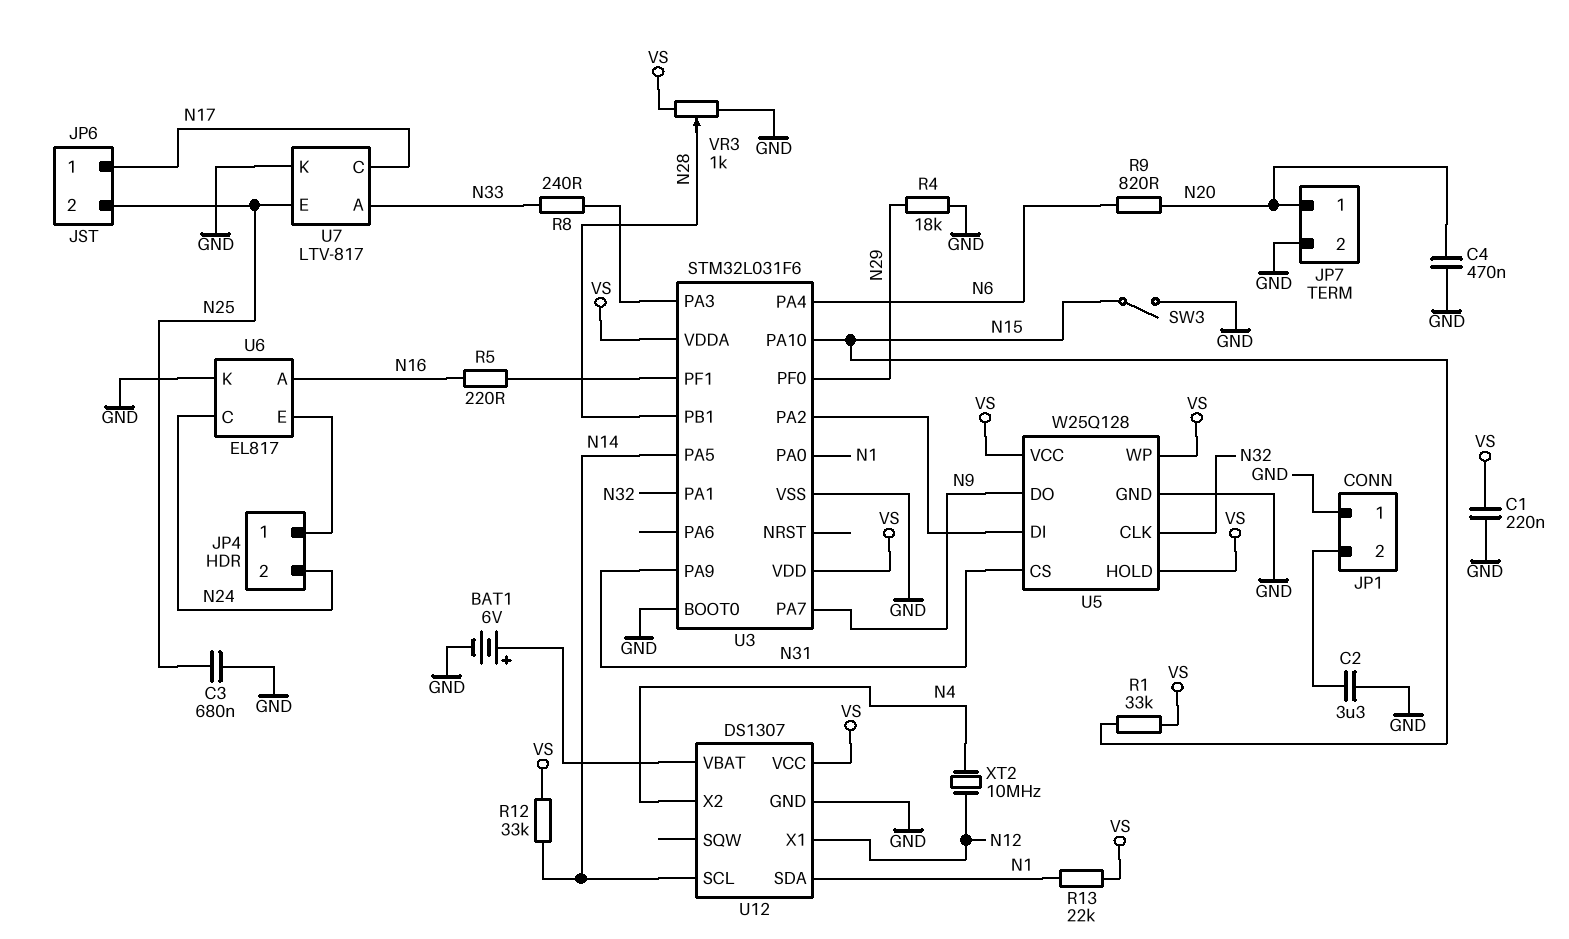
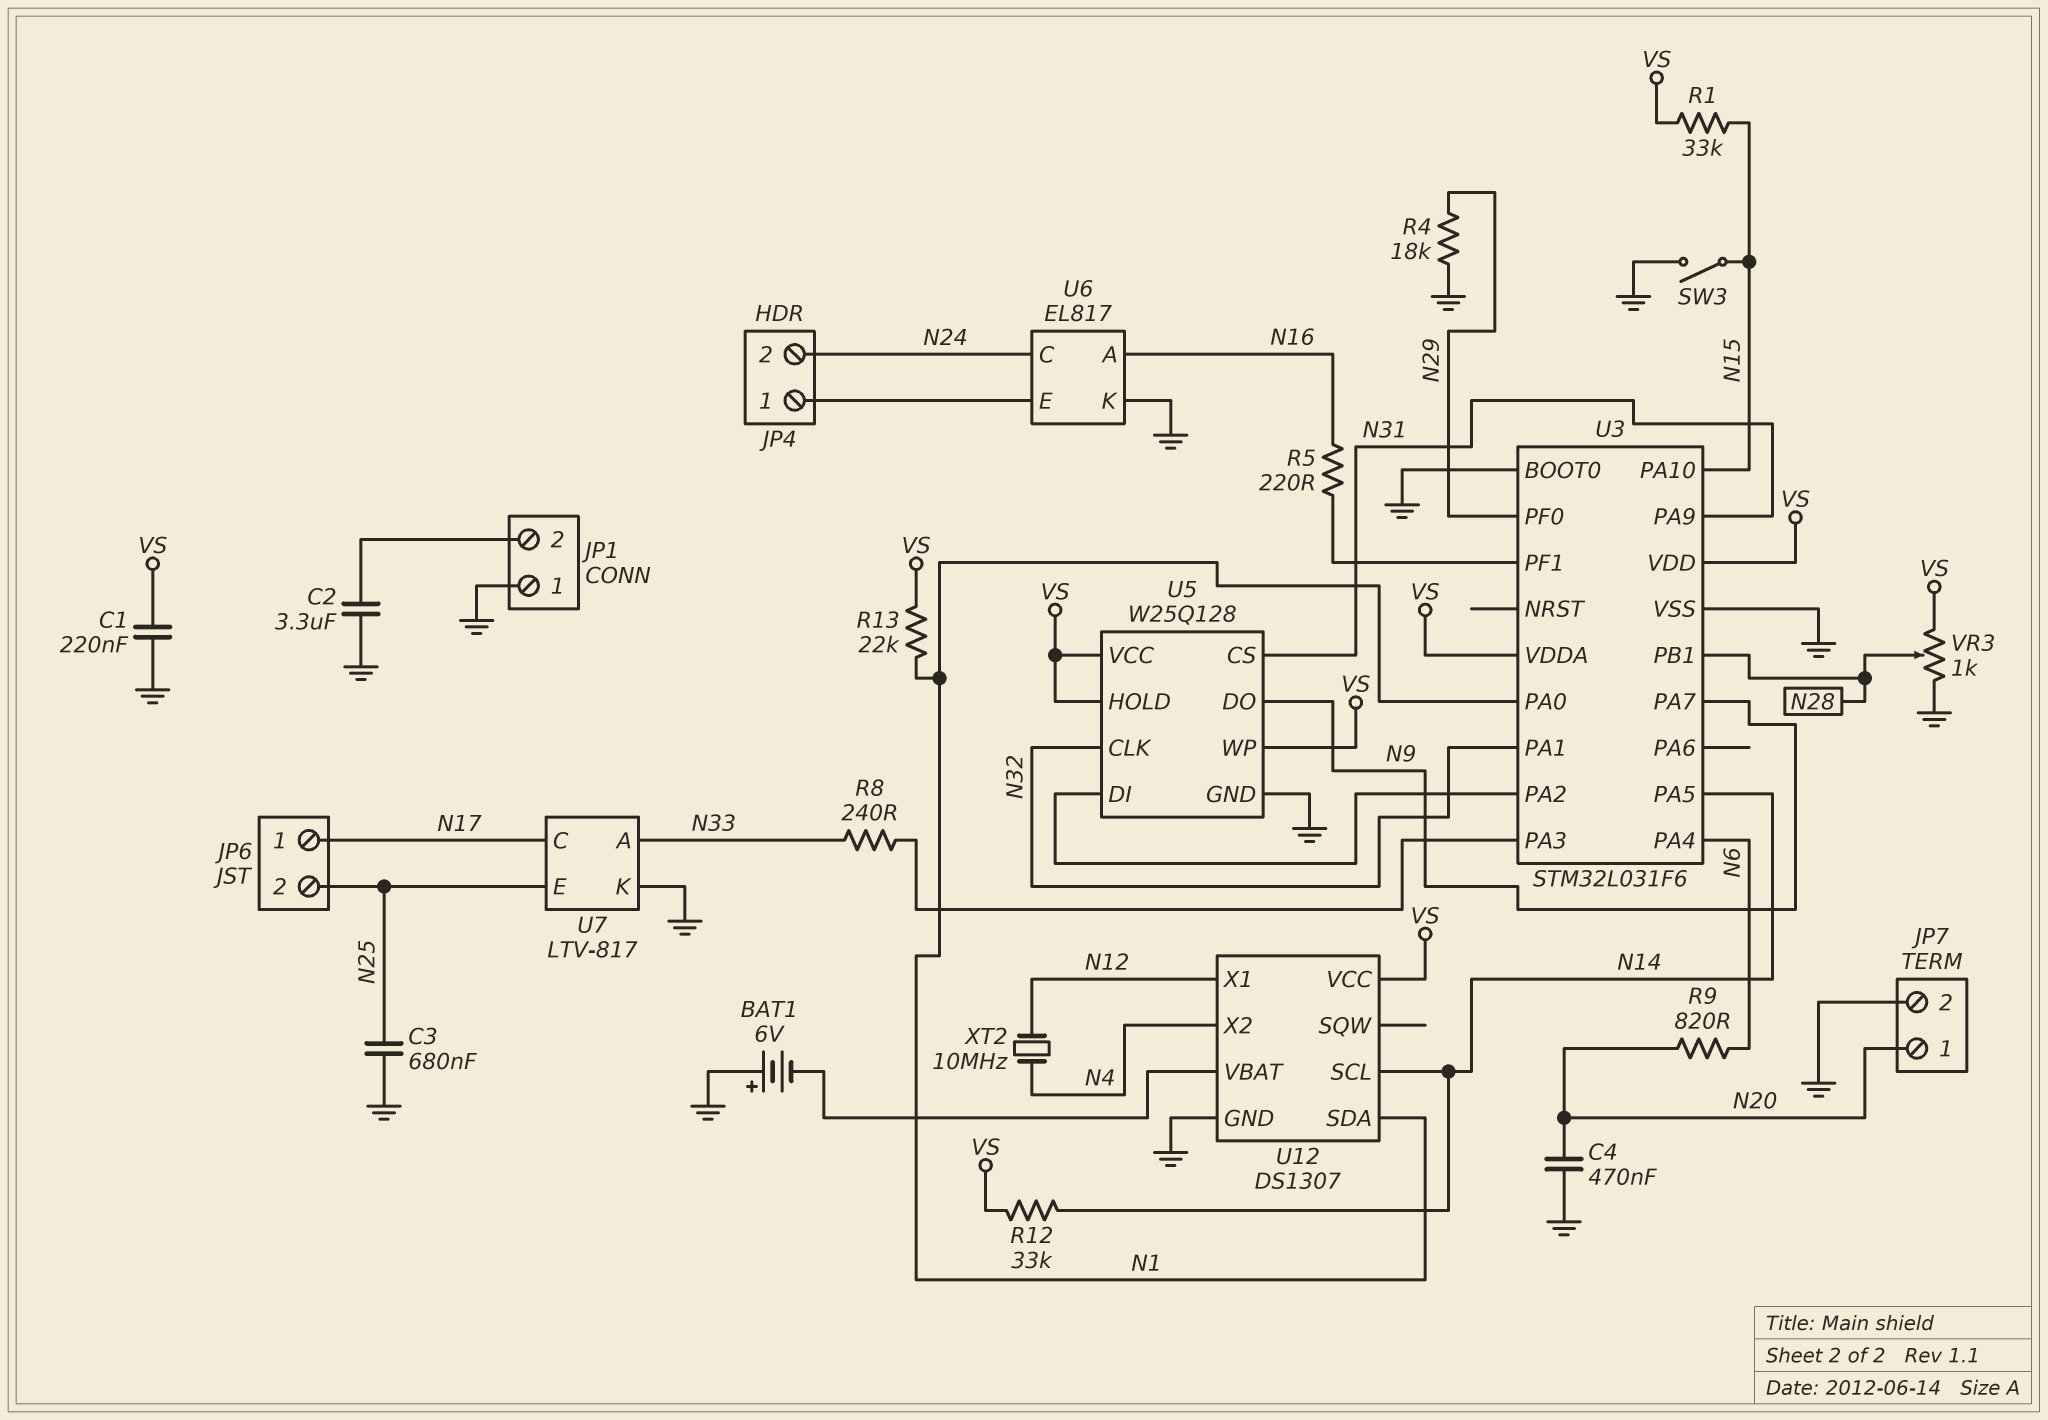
BAT1: 6V (plus U12/VBAT, minus GND) -> 6V (plus GND, minus U12/VBAT)

